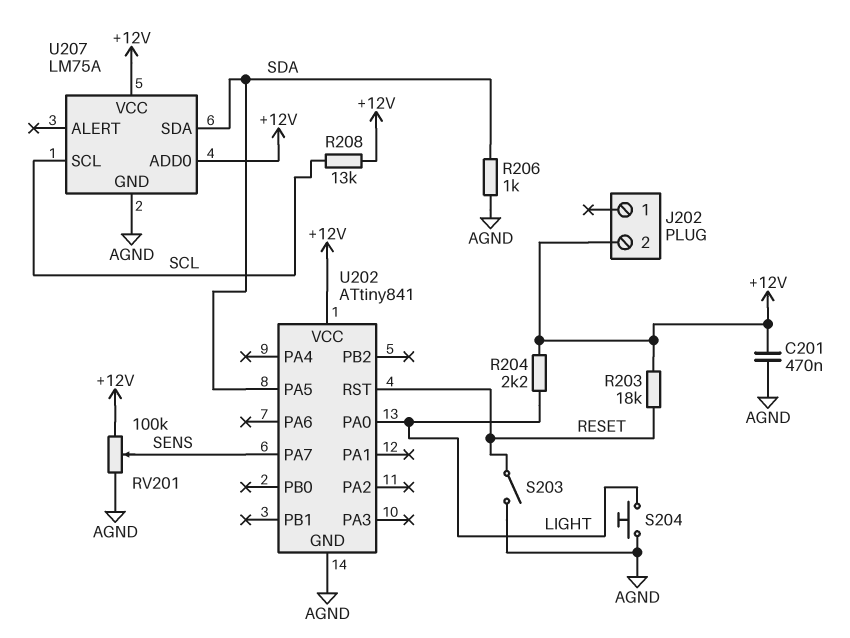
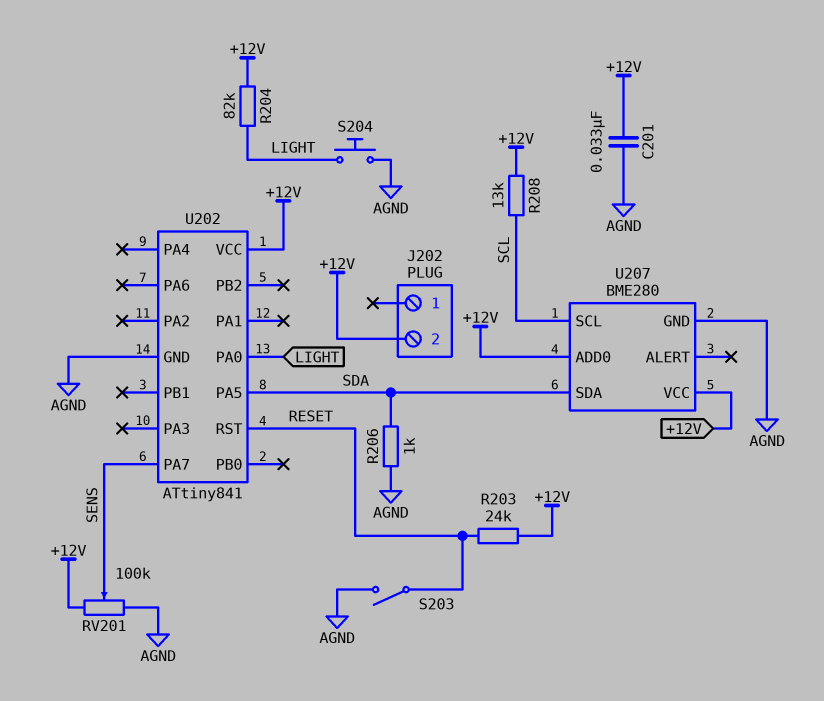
C201: 470nF (+12V, AGND) -> 33nF (+12V, AGND)
R203: 18k (+12V, RESET) -> 24k (+12V, RESET)
R204: 2.2k (+12V, LIGHT) -> 82k (+12V, LIGHT)
U207: LM75A -> BME280

